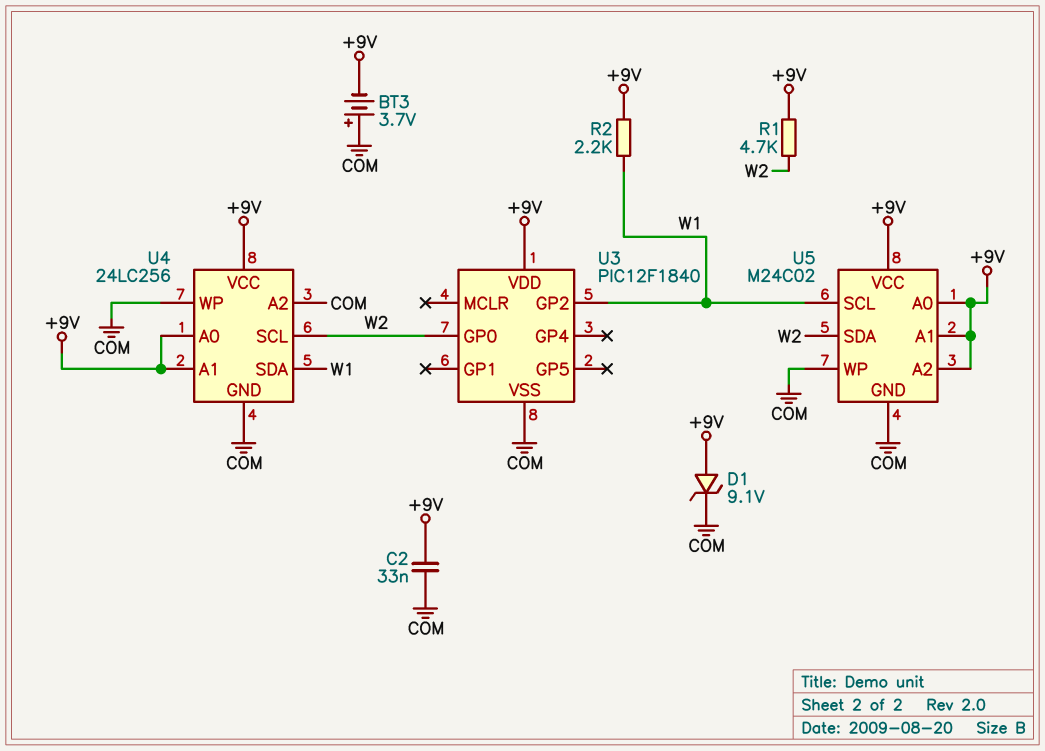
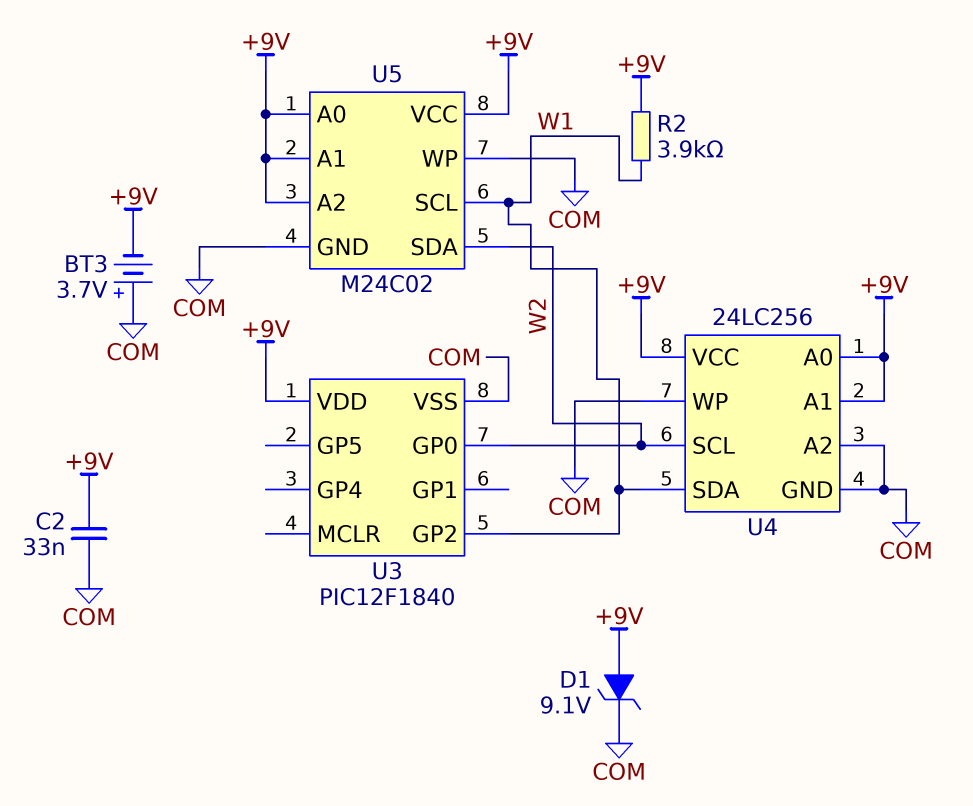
R1: 4.7k (+9V, W2) -> none
R2: 2.2k (+9V, W1) -> 3.9k (+9V, W1)

